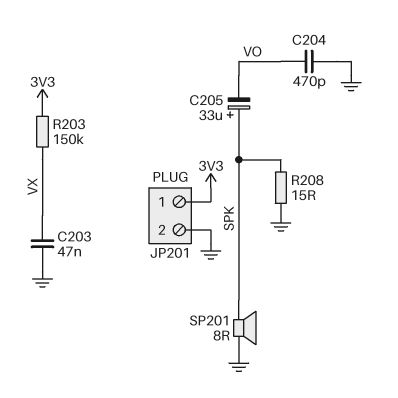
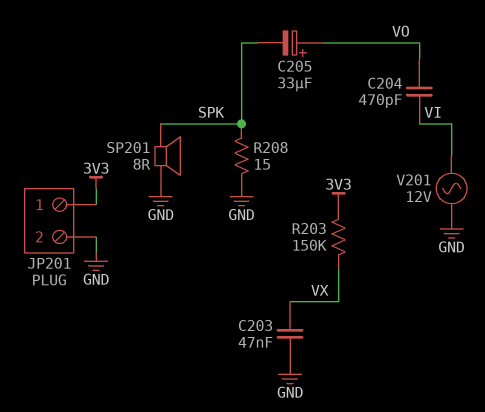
C204: 470pF (GND, VO) -> 470pF (VI, VO)
C205: 33uF (plus SPK, minus VO) -> 33uF (plus VO, minus SPK)
V201: none -> AC 12V (GND, VI)

